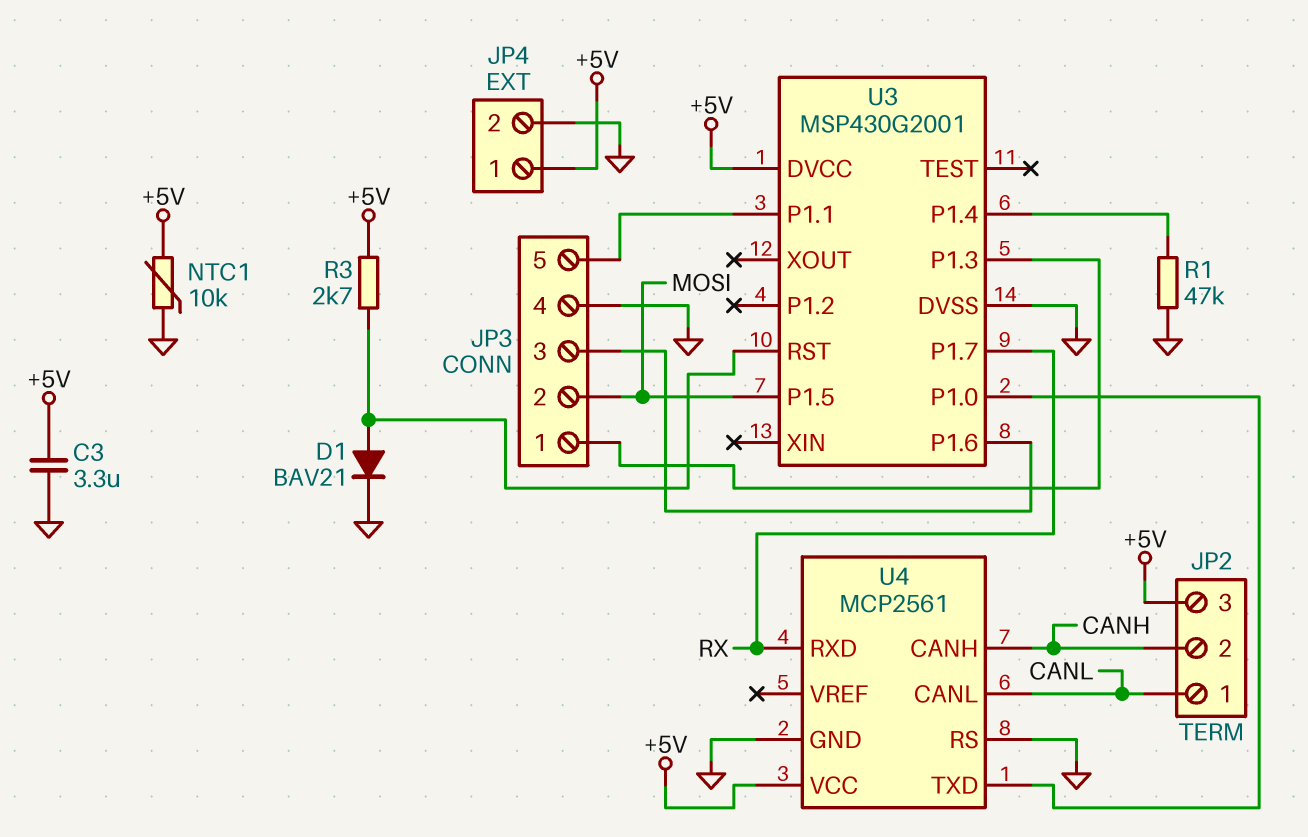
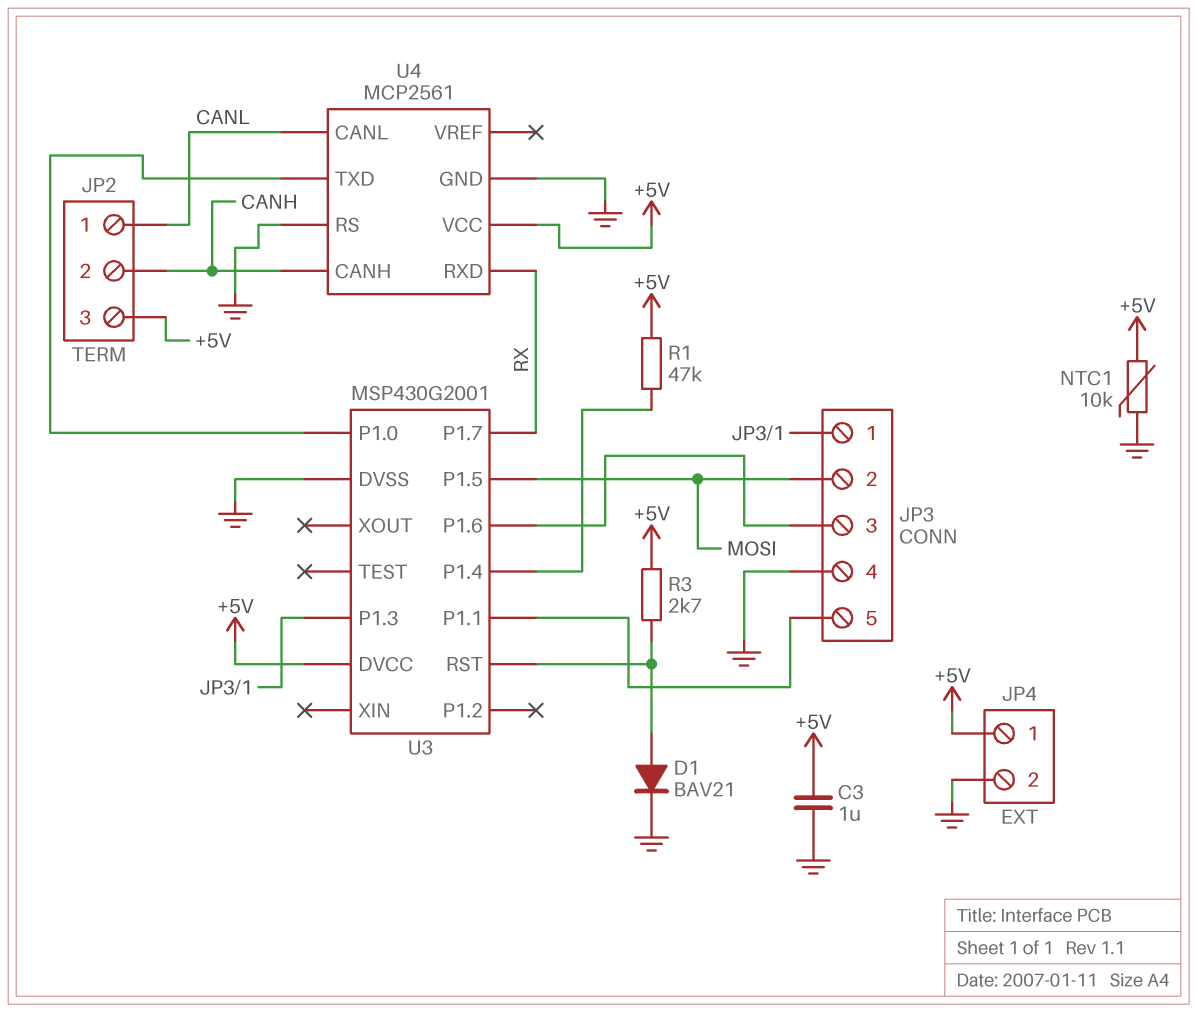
C3: 3.3uF (+5V, GND) -> 1uF (+5V, GND)
R1: 47k (GND, U3/P1.4) -> 47k (+5V, U3/P1.4)

